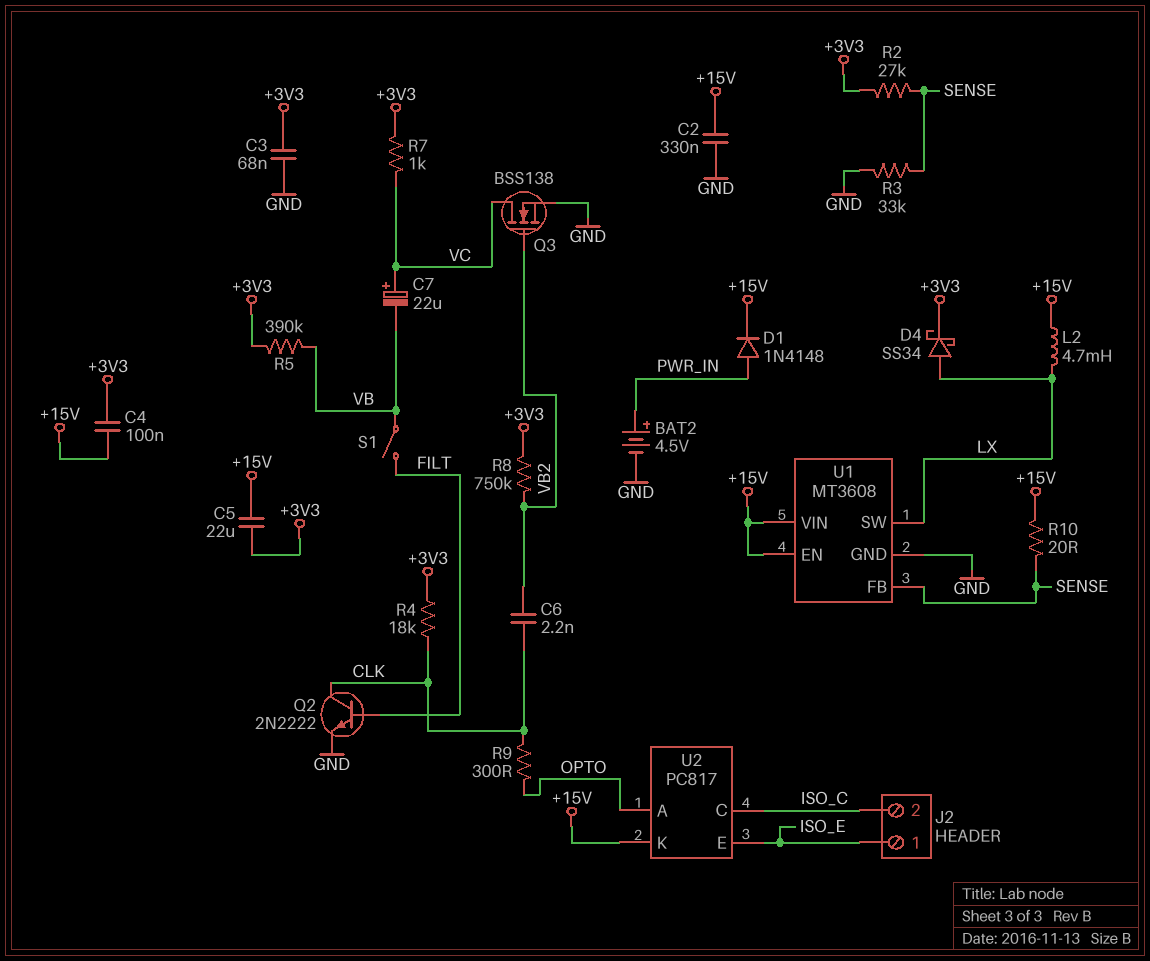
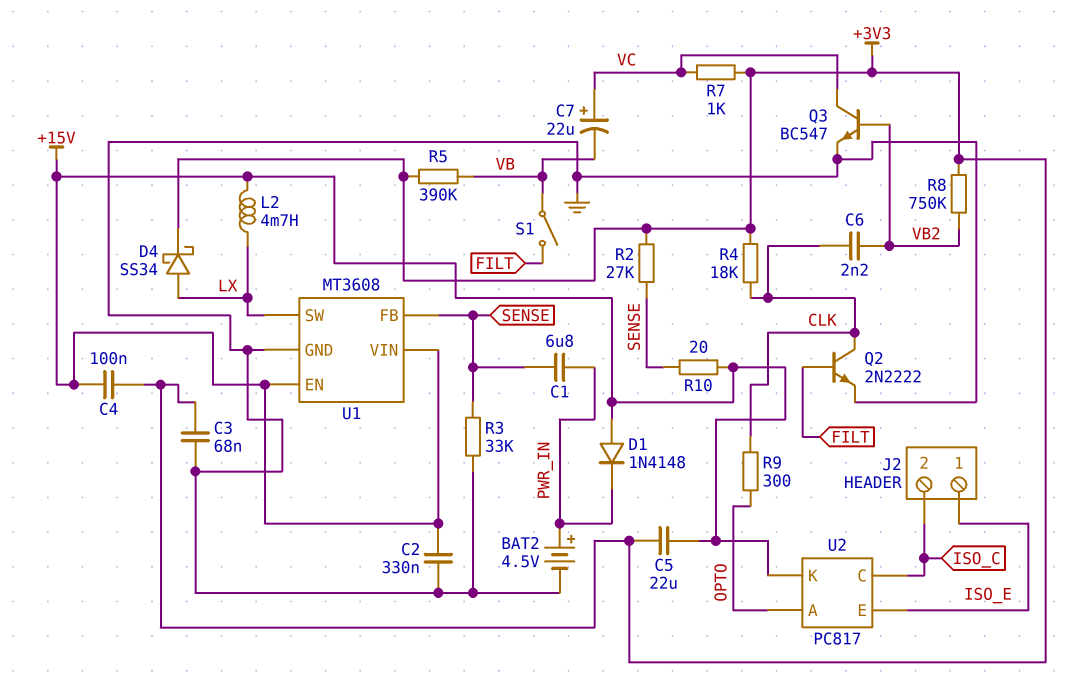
C1: none -> 6.8uF (PWR_IN, SENSE)
D1: diode 1N4148 (A PWR_IN, K +15V) -> diode 1N4148 (A +15V, K PWR_IN)
Q3: NMOS BSS138 (G VB2, D VC, S GND) -> NPN BC547 (B VB2, C VC, E GND)

